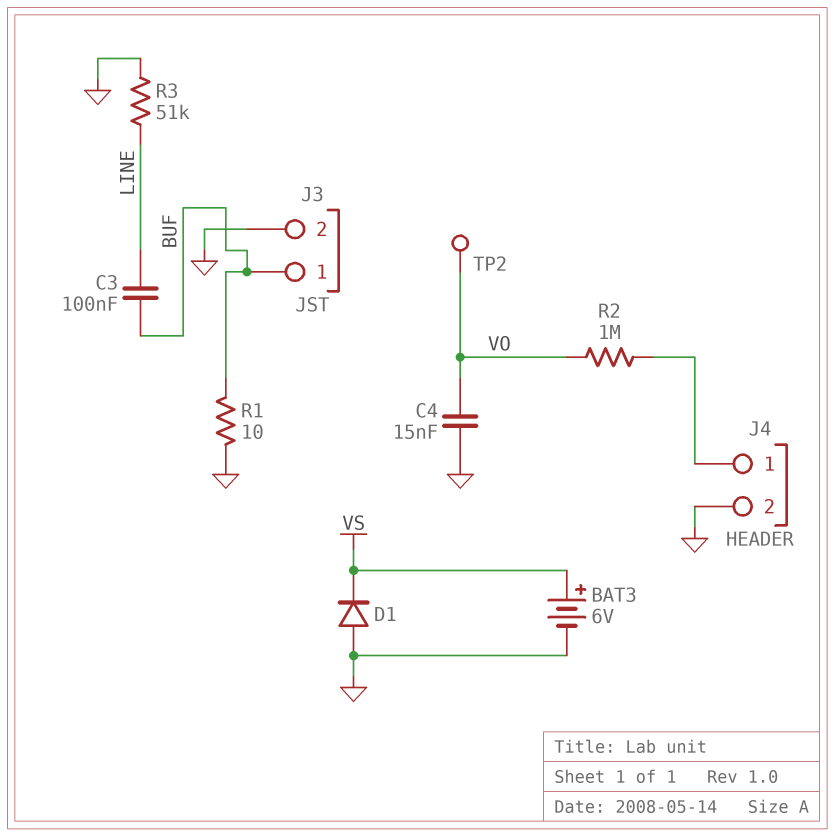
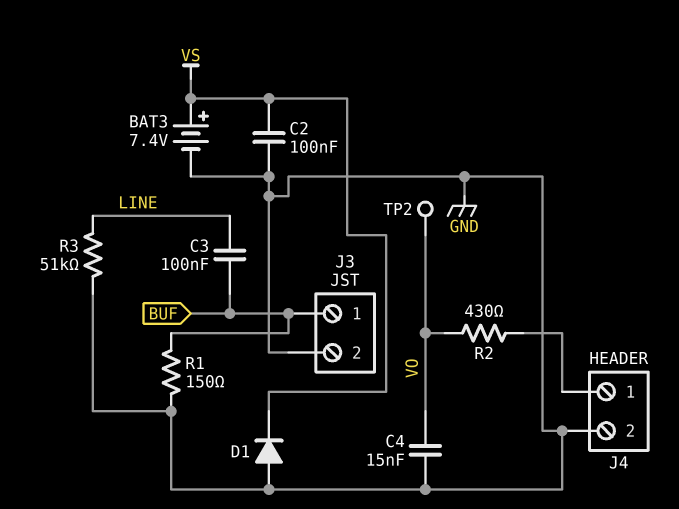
BAT3: 6V (plus VS, minus GND) -> 7.4V (plus VS, minus GND)
C2: none -> 100nF (GND, VS)
R1: 10 (BUF, GND) -> 150 (BUF, GND)
R2: 1M (J4/1, VO) -> 430 (J4/1, VO)

